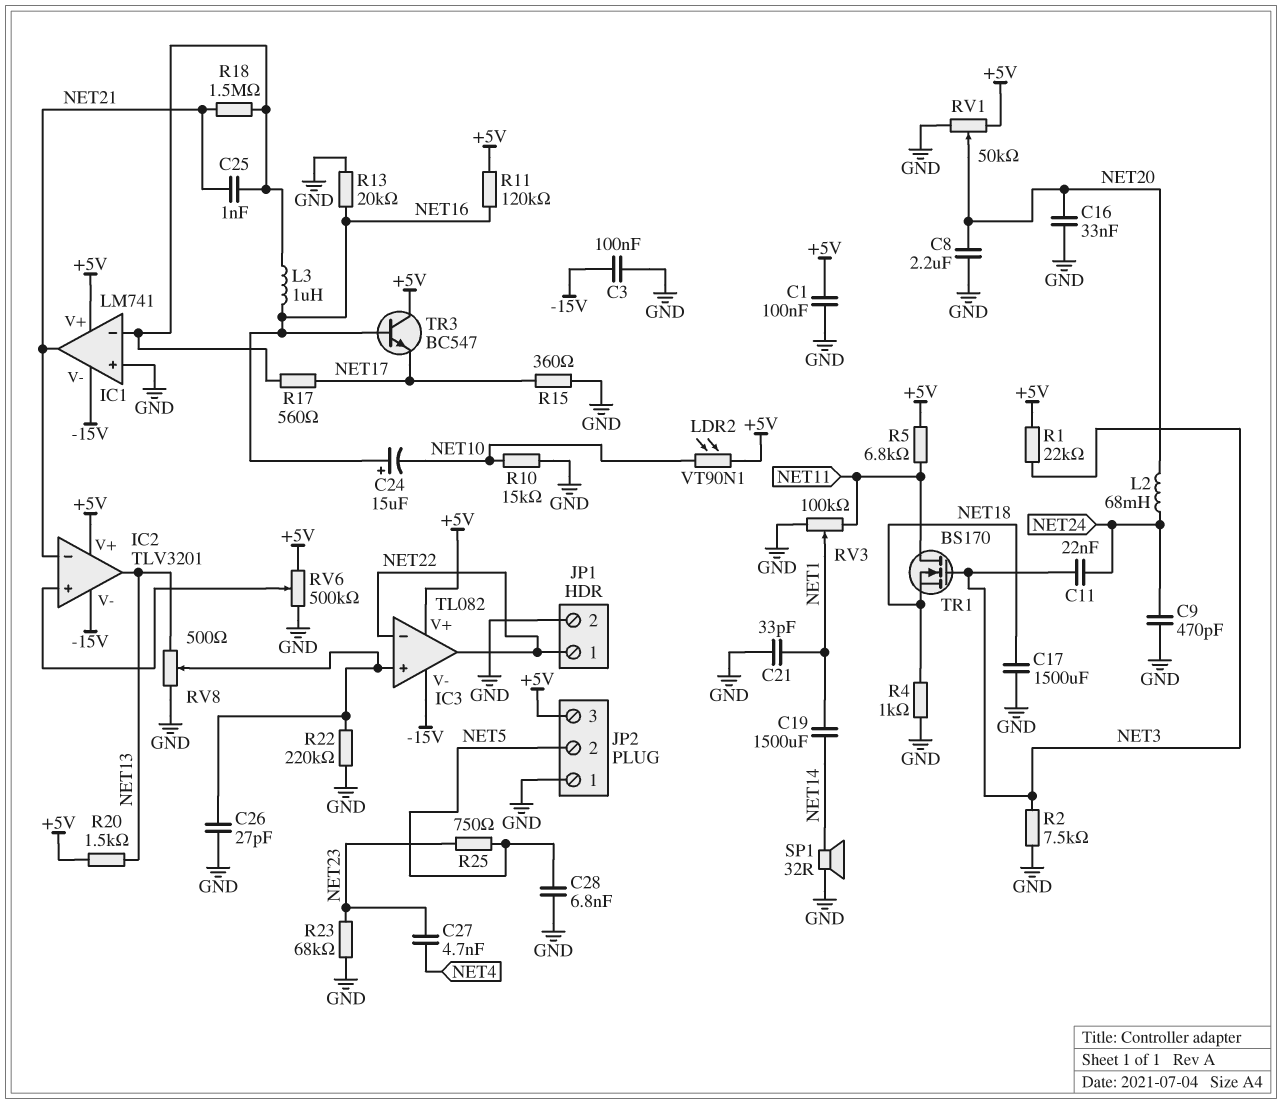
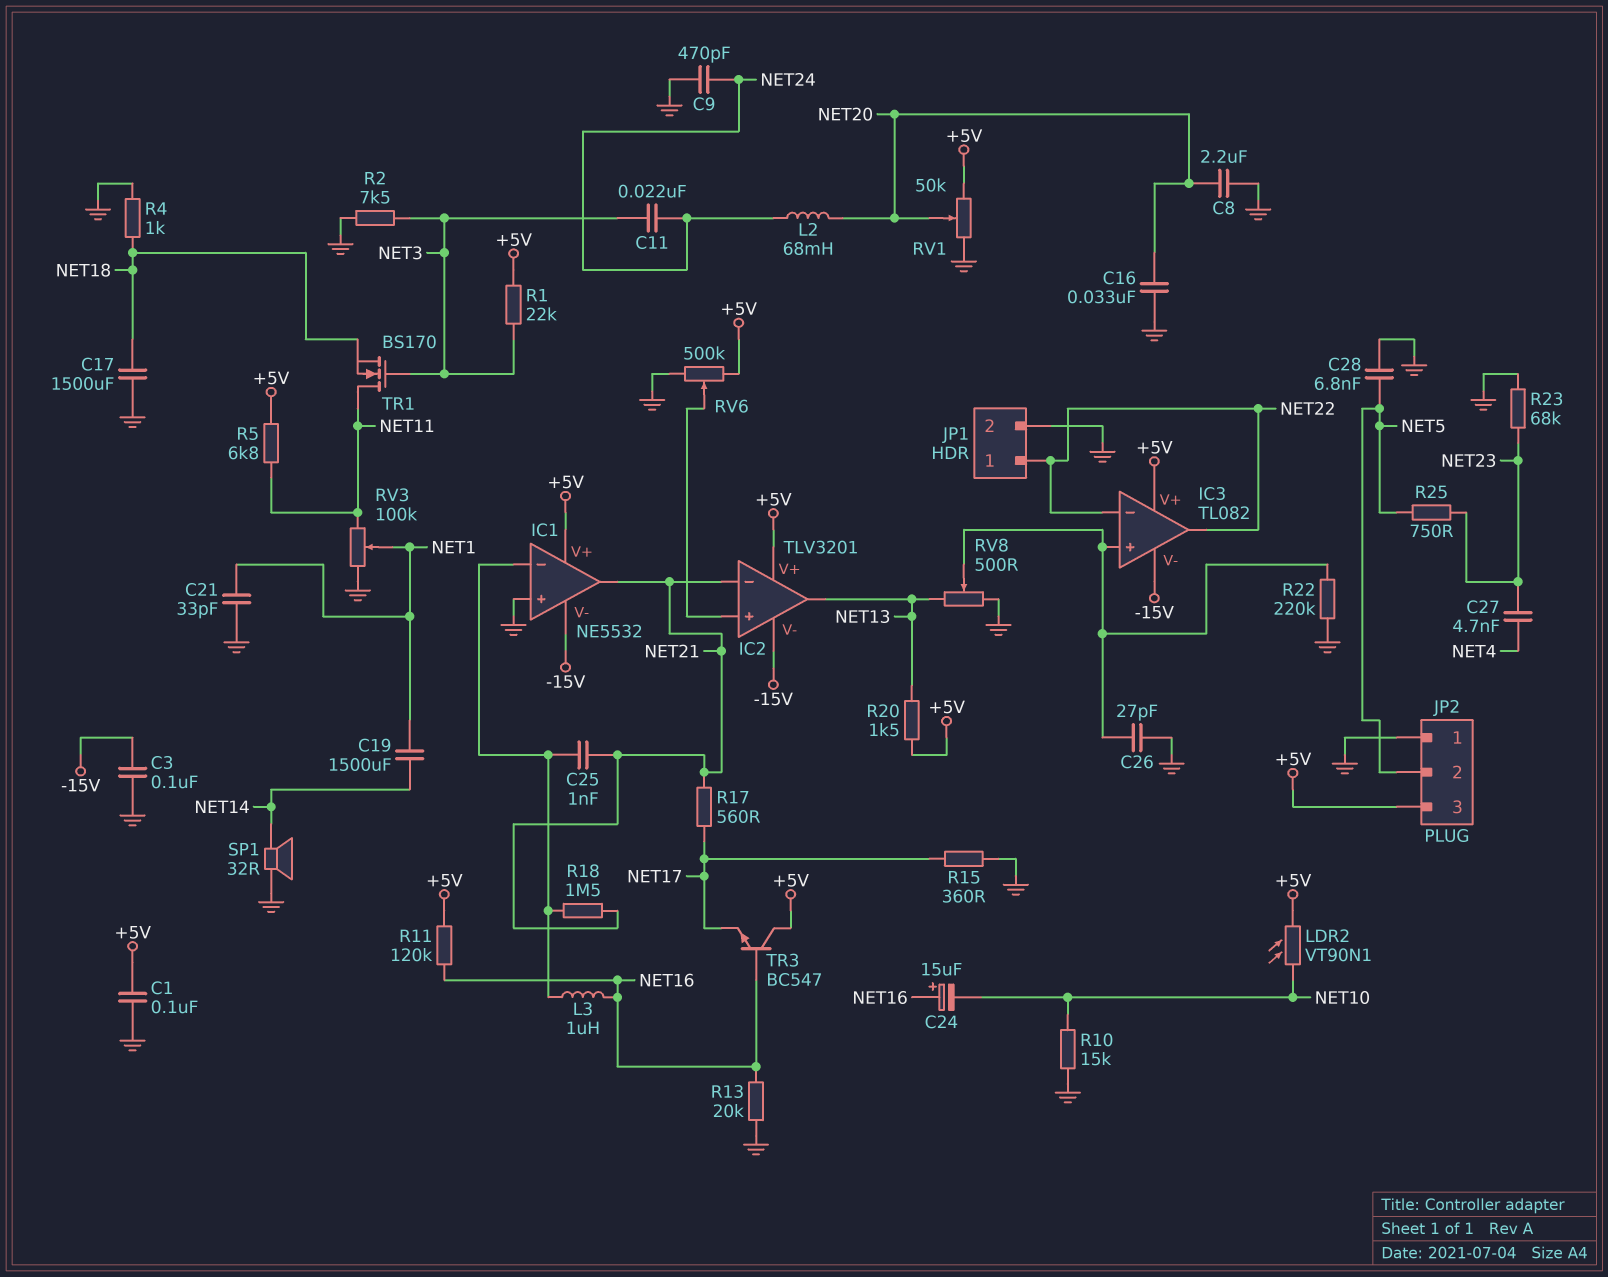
IC1: LM741 -> NE5532
R17: 560 (IC1/in-, NET17) -> 560 (NET17, NET21)

